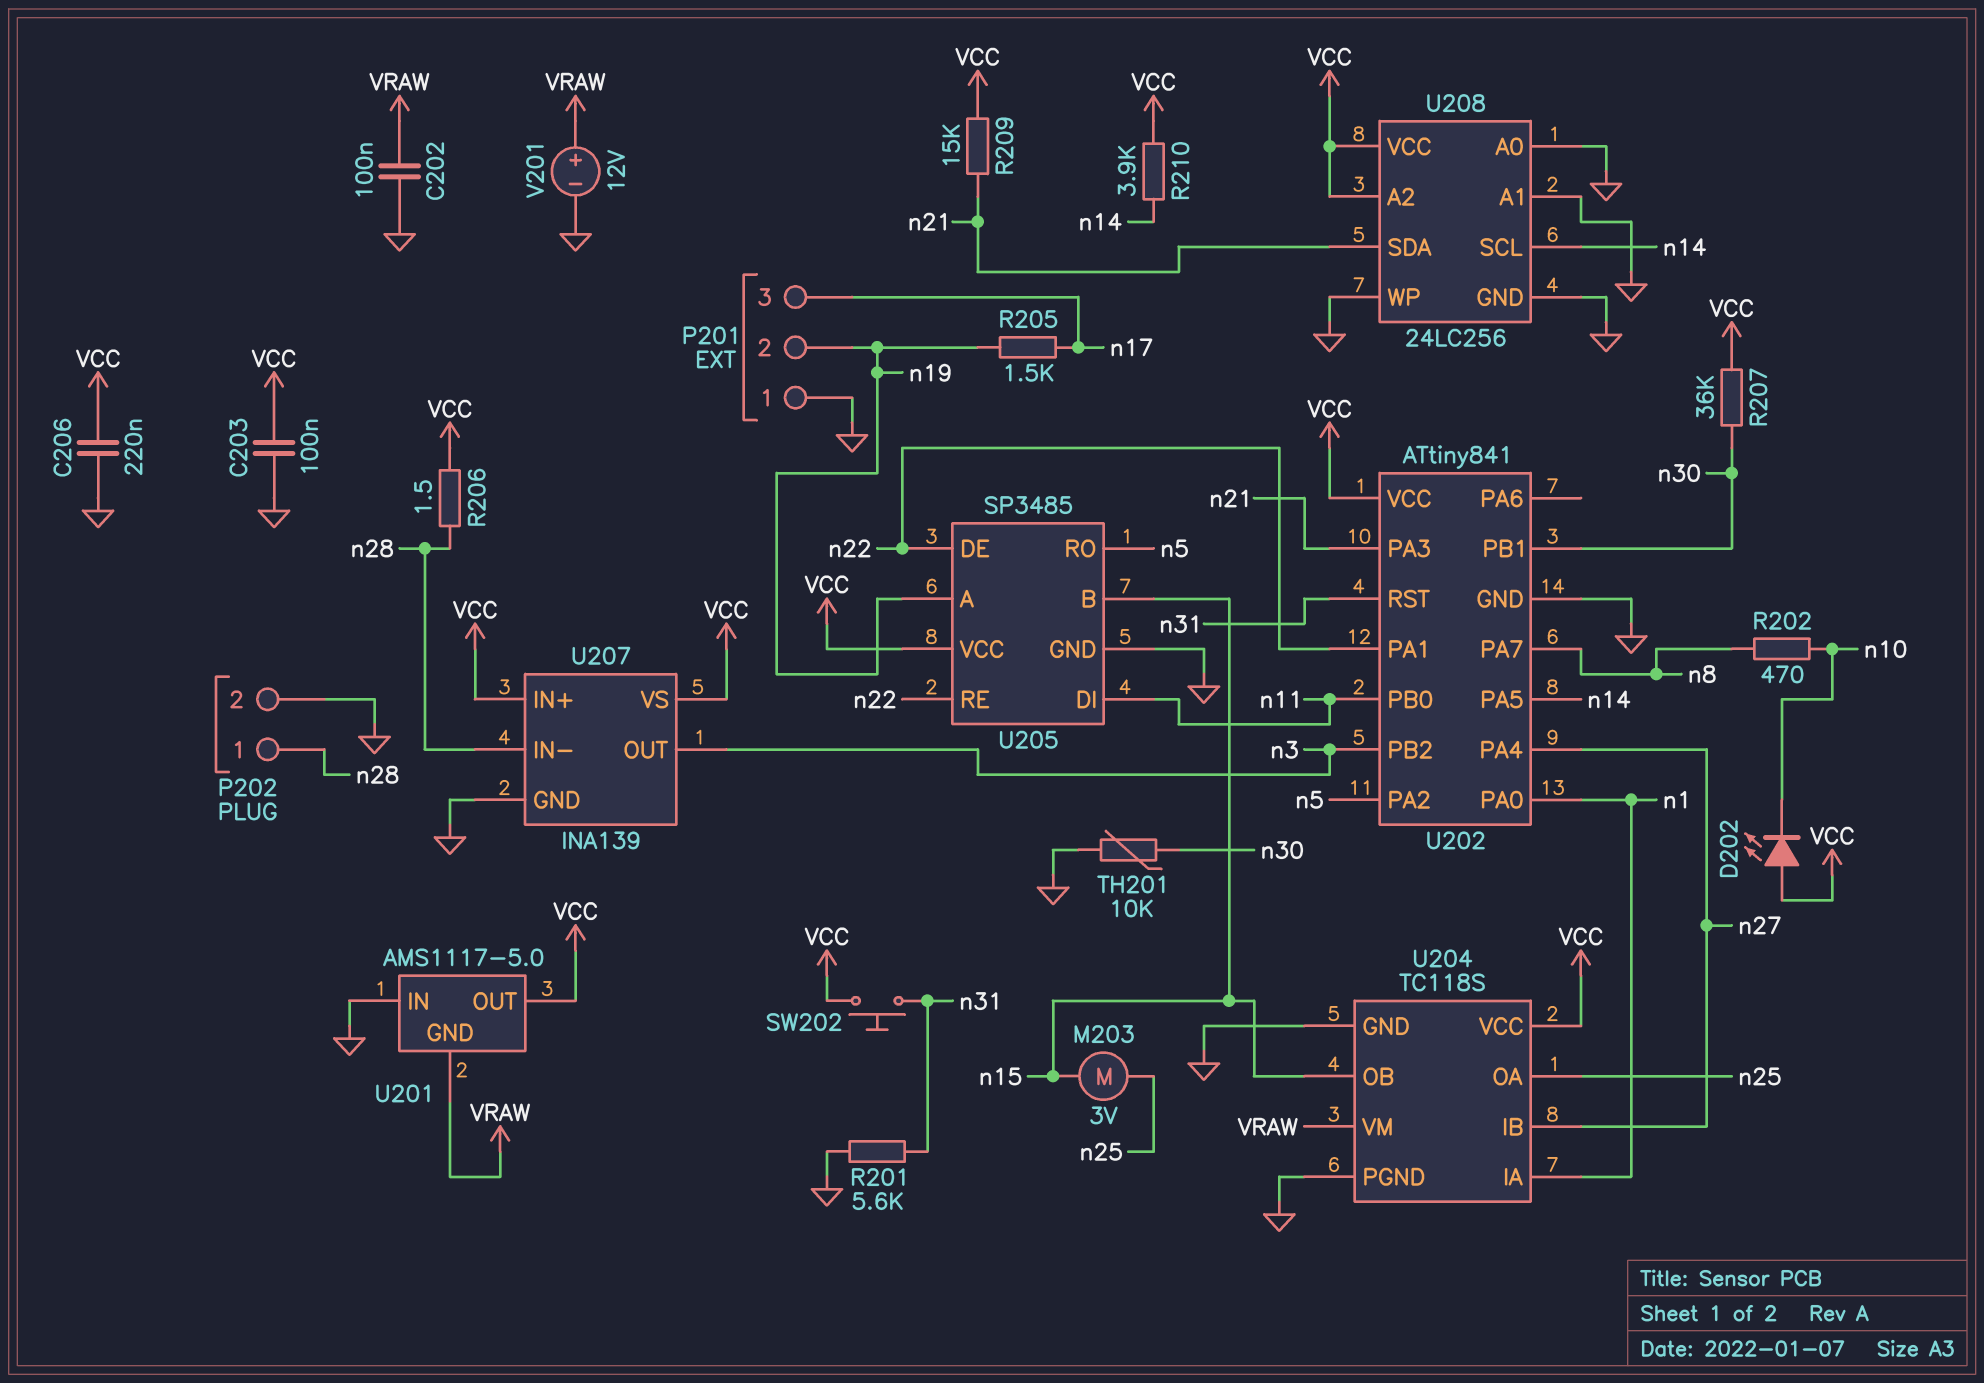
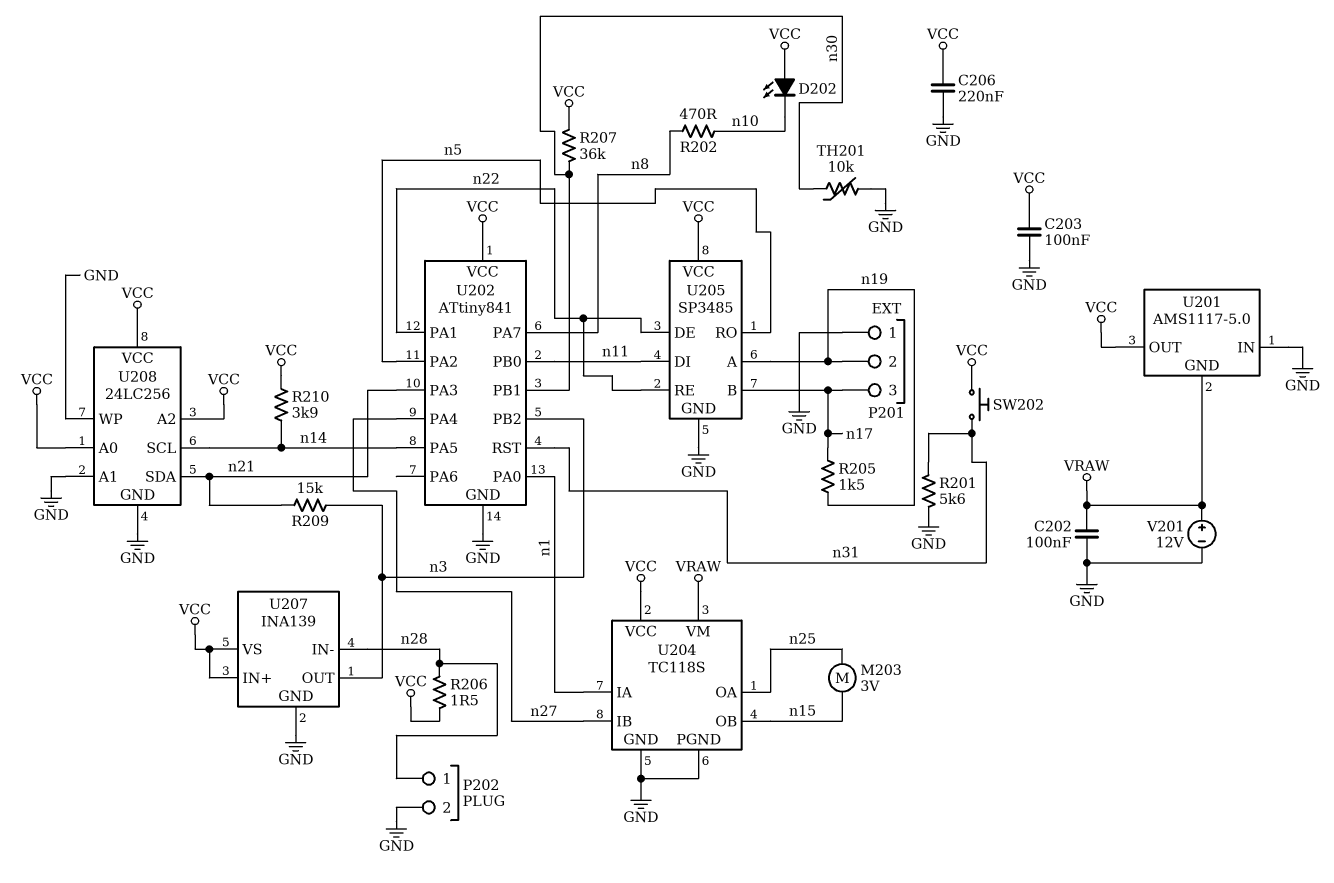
R209: 15k (VCC, n21) -> 15k (n3, n21)
U205 pin B: n15 -> n17
U208 pin A0: GND -> VCC

